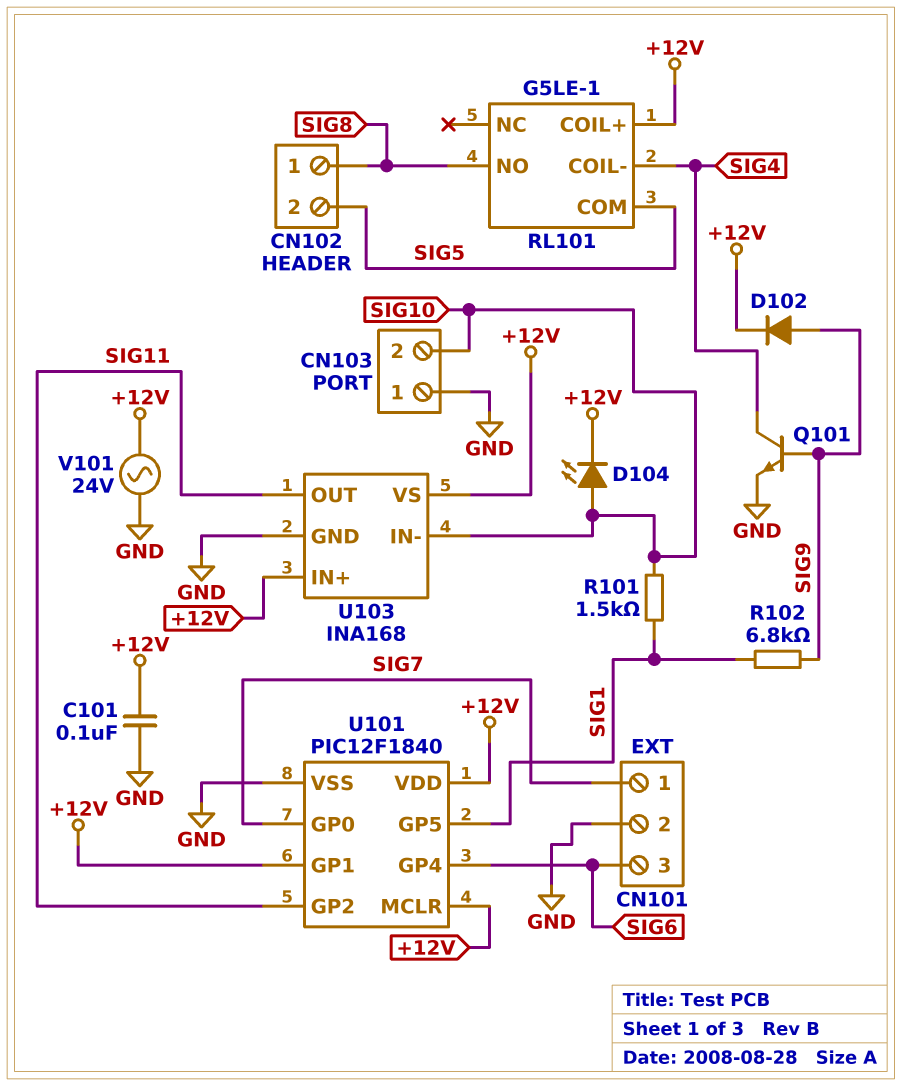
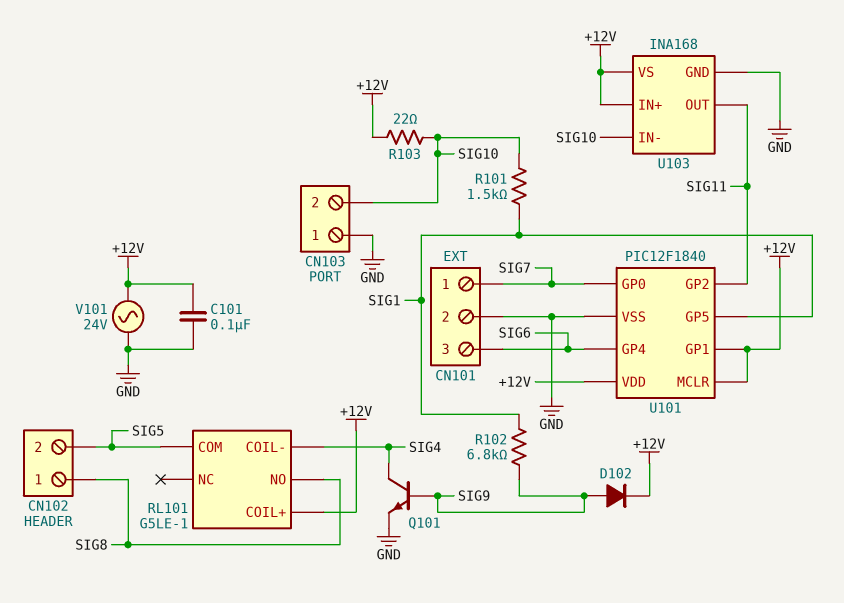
D104: LED (A SIG10, K +12V) -> none
R103: none -> 22 (+12V, SIG10)

